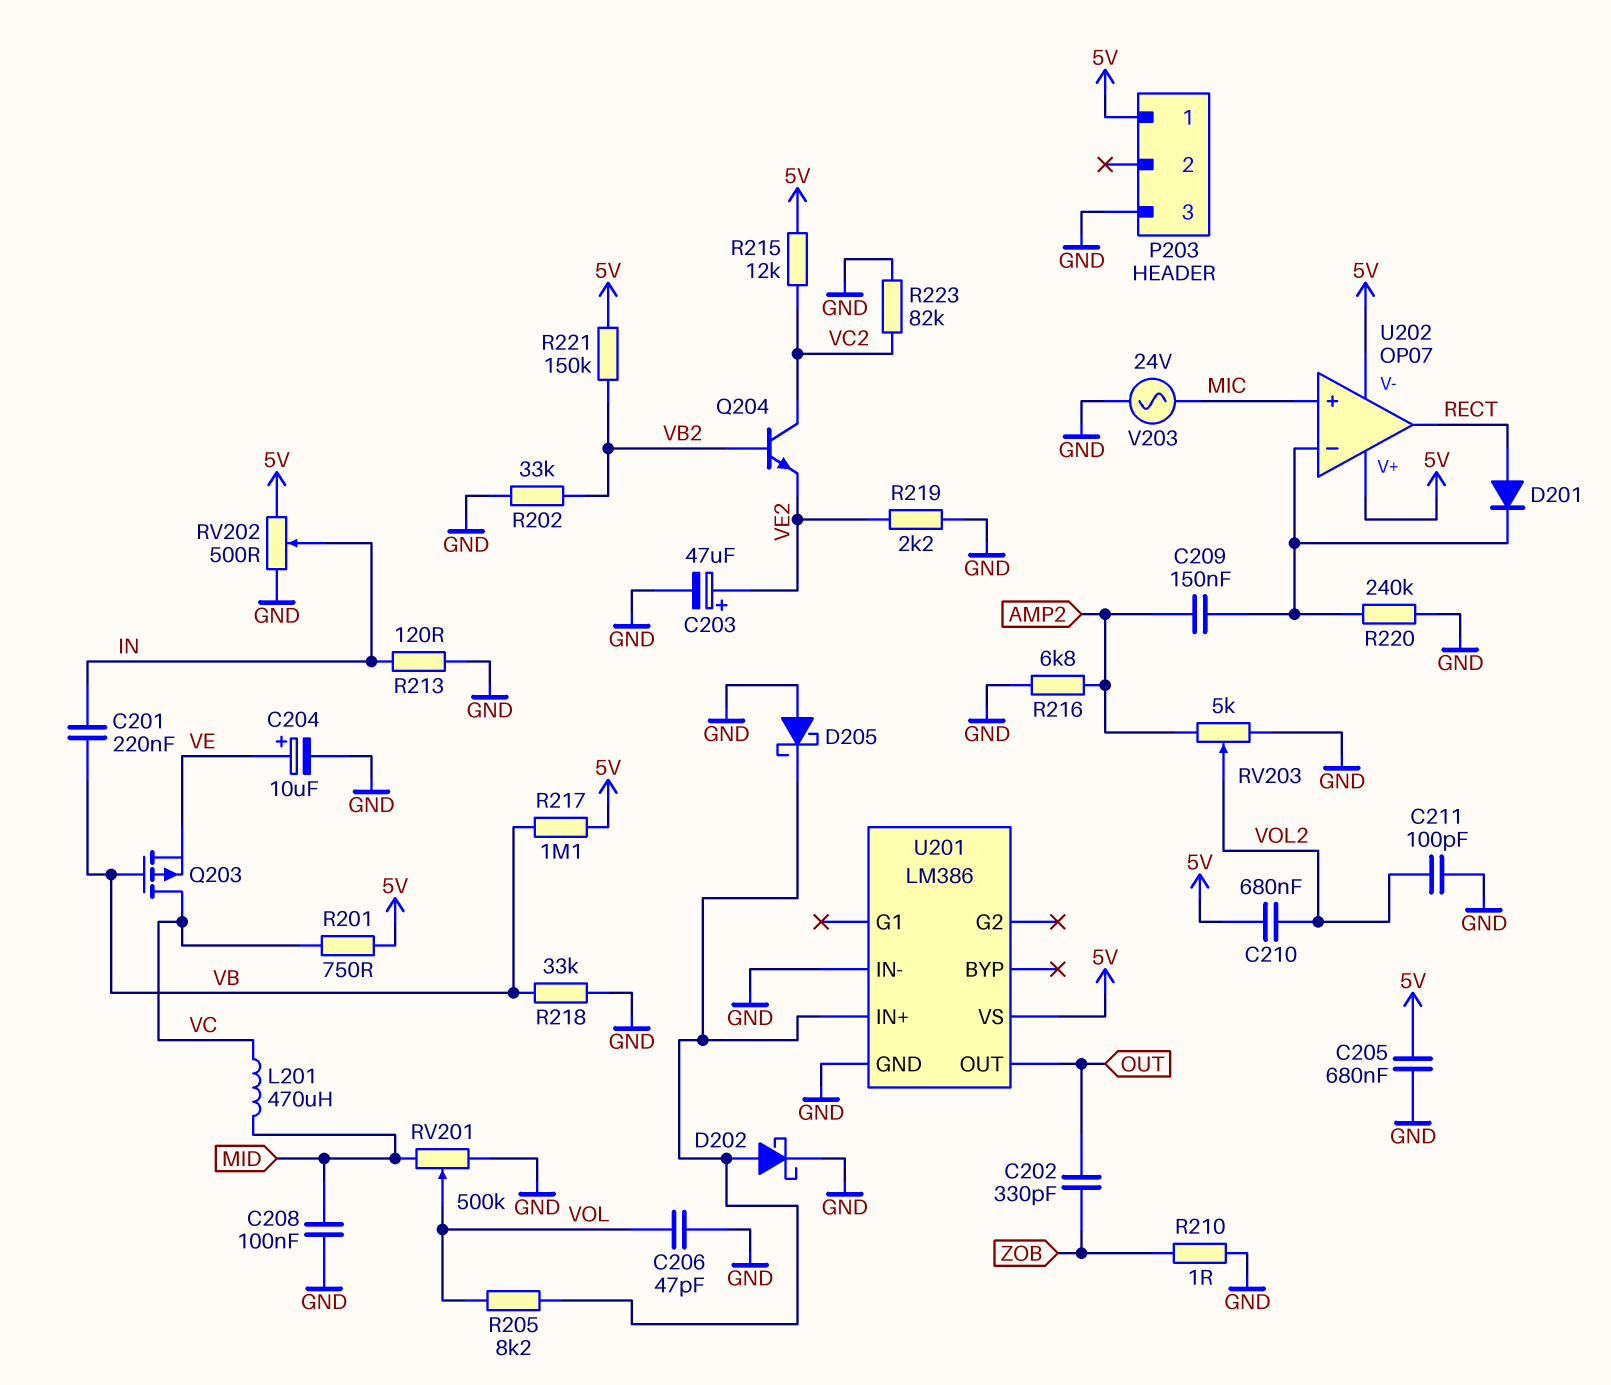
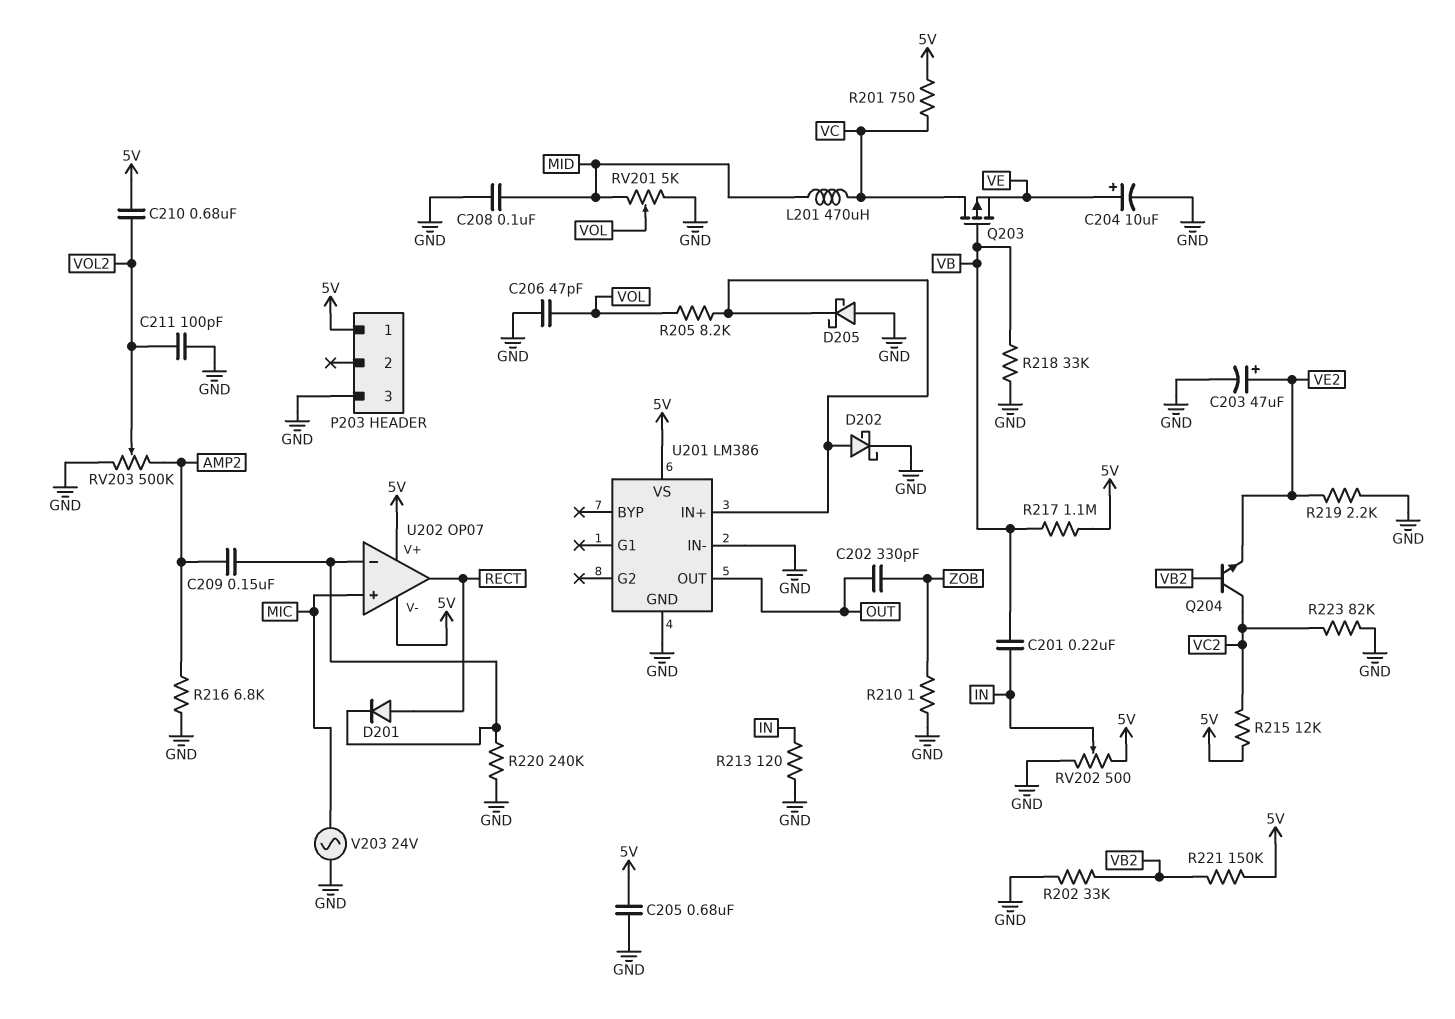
RV201: 500k (GND, MID, wiper VOL) -> 5k (GND, MID, wiper VOL)
RV203: 5k (AMP2, GND, wiper VOL2) -> 500k (AMP2, GND, wiper VOL2)

